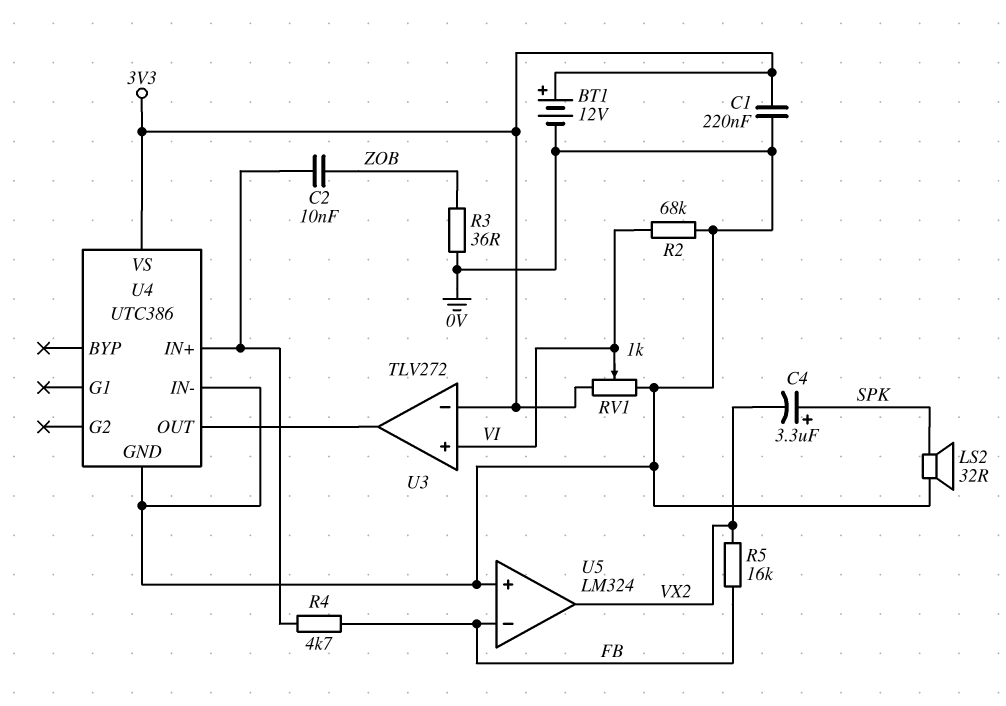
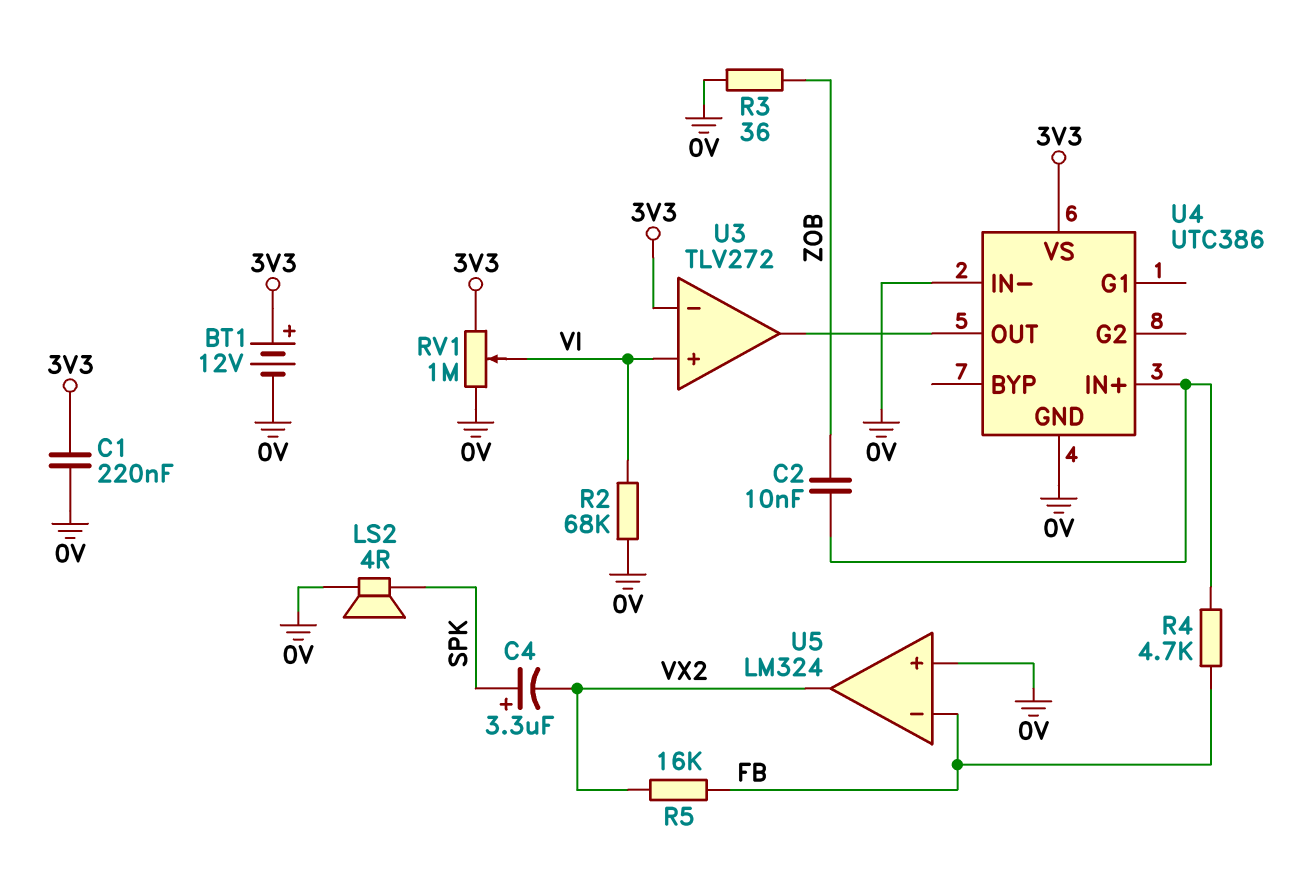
LS2: speaker 32R (0V, SPK) -> speaker 4R (0V, SPK)
RV1: 1k (0V, 3V3, wiper VI) -> 1M (0V, 3V3, wiper VI)

